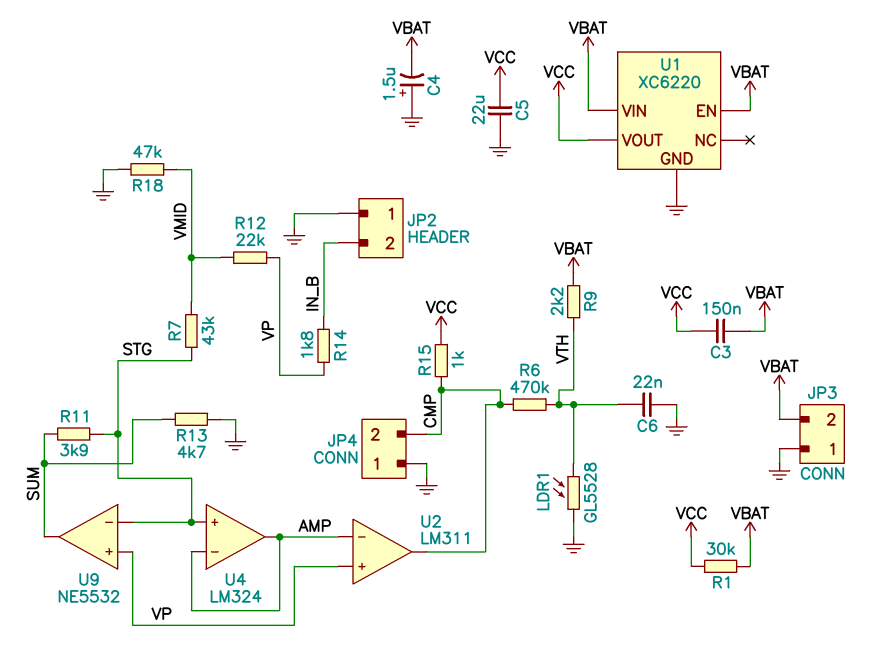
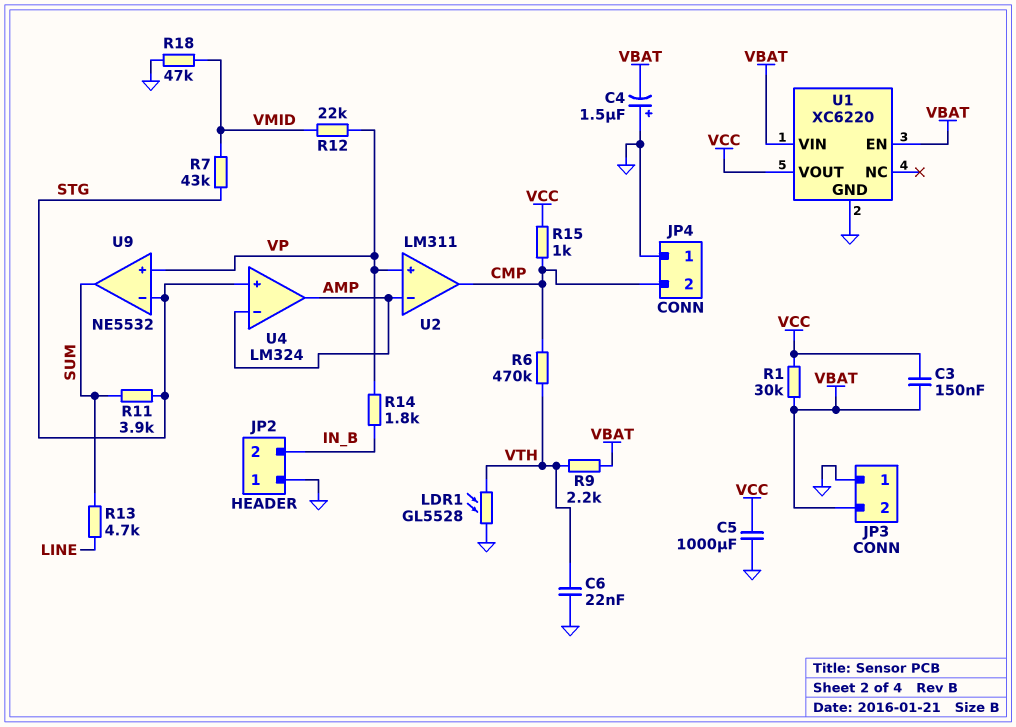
C5: 22uF (GND, VCC) -> 1000uF (GND, VCC)
R13: 4.7k (GND, SUM) -> 4.7k (LINE, SUM)

